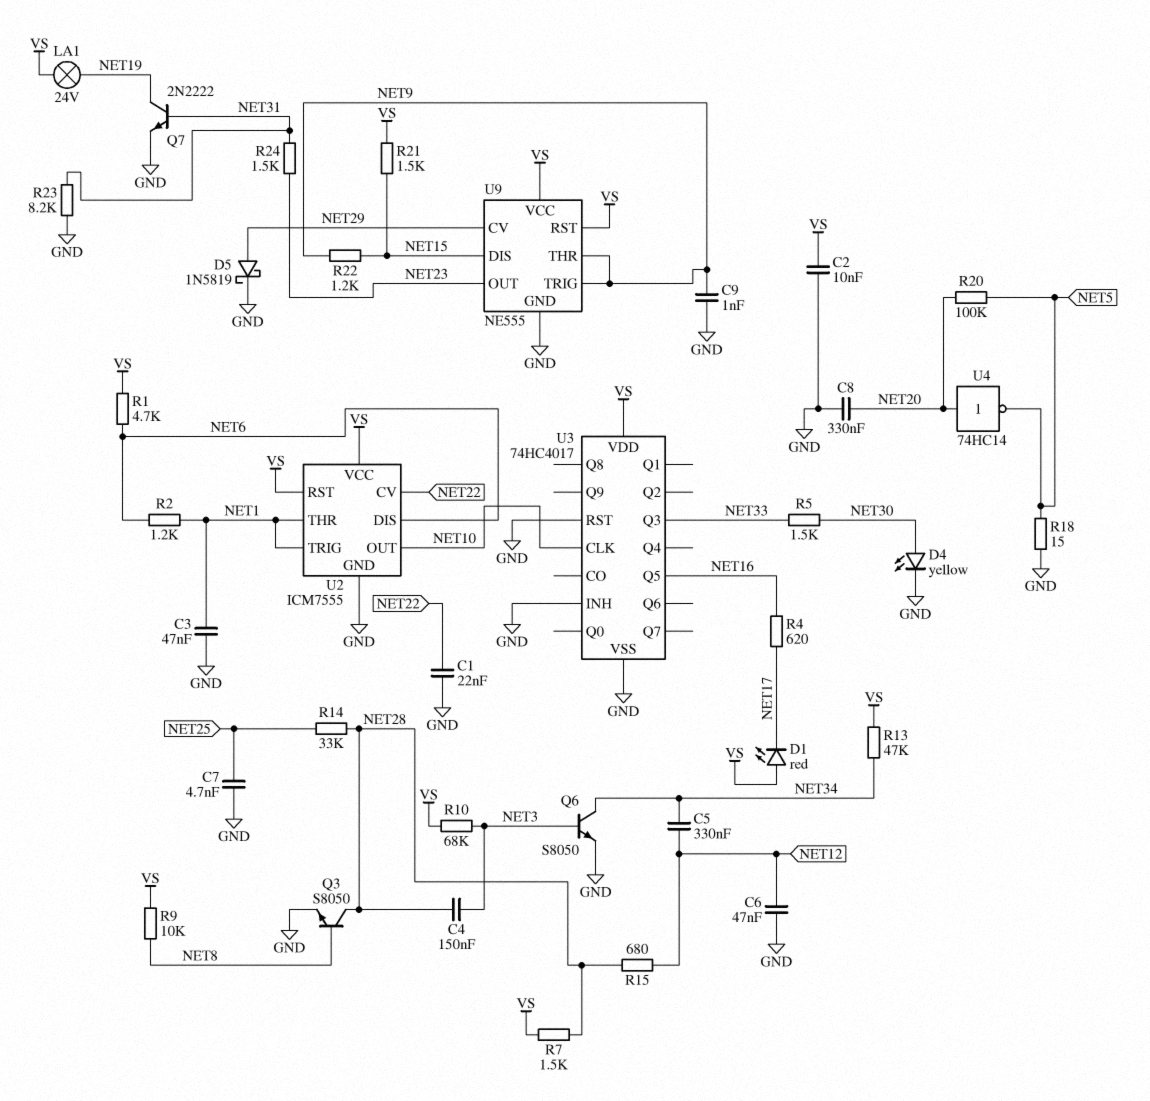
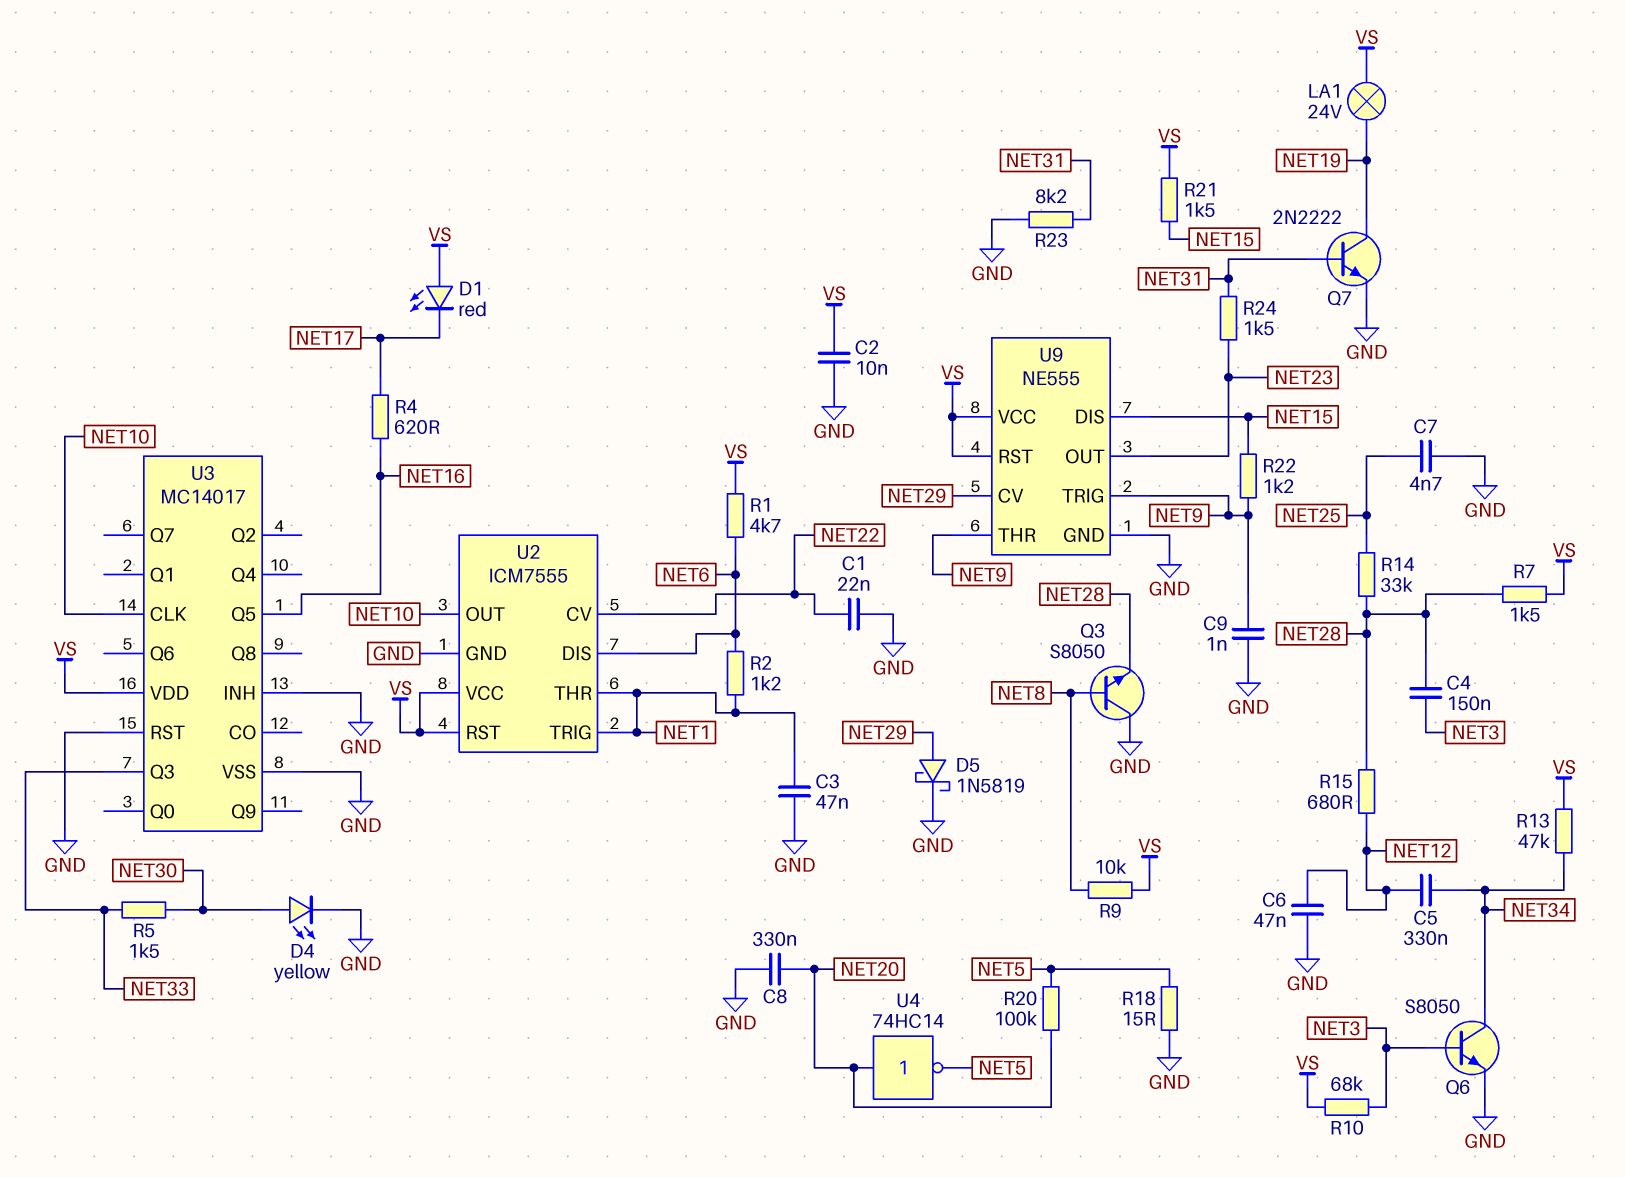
Q3: NPN S8050 (B NET8, C NET28, E GND) -> NPN S8050 (B NET8, C GND, E NET28)
U3: 74HC4017 -> MC14017

